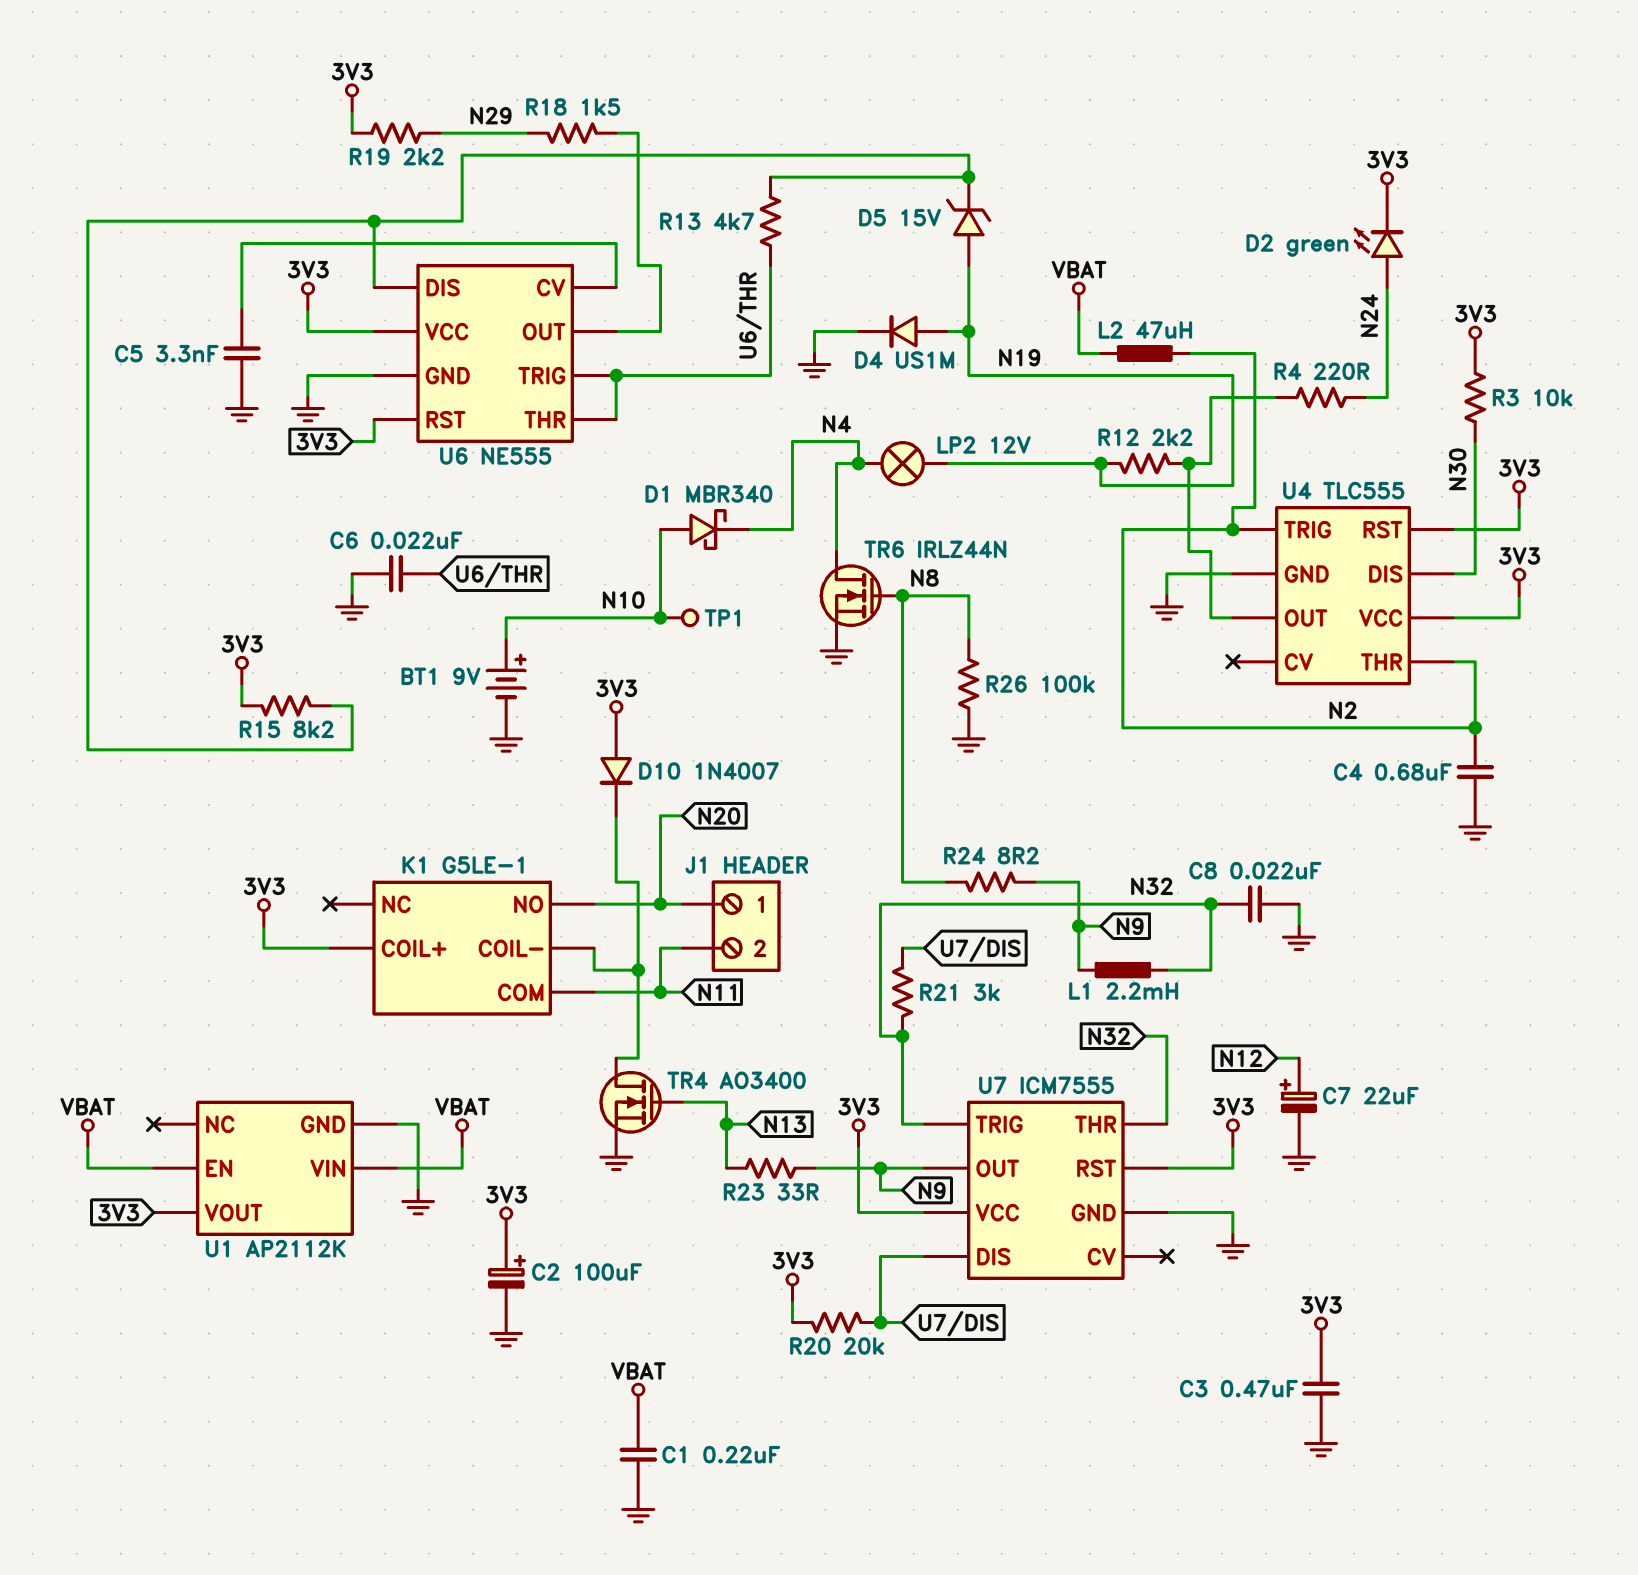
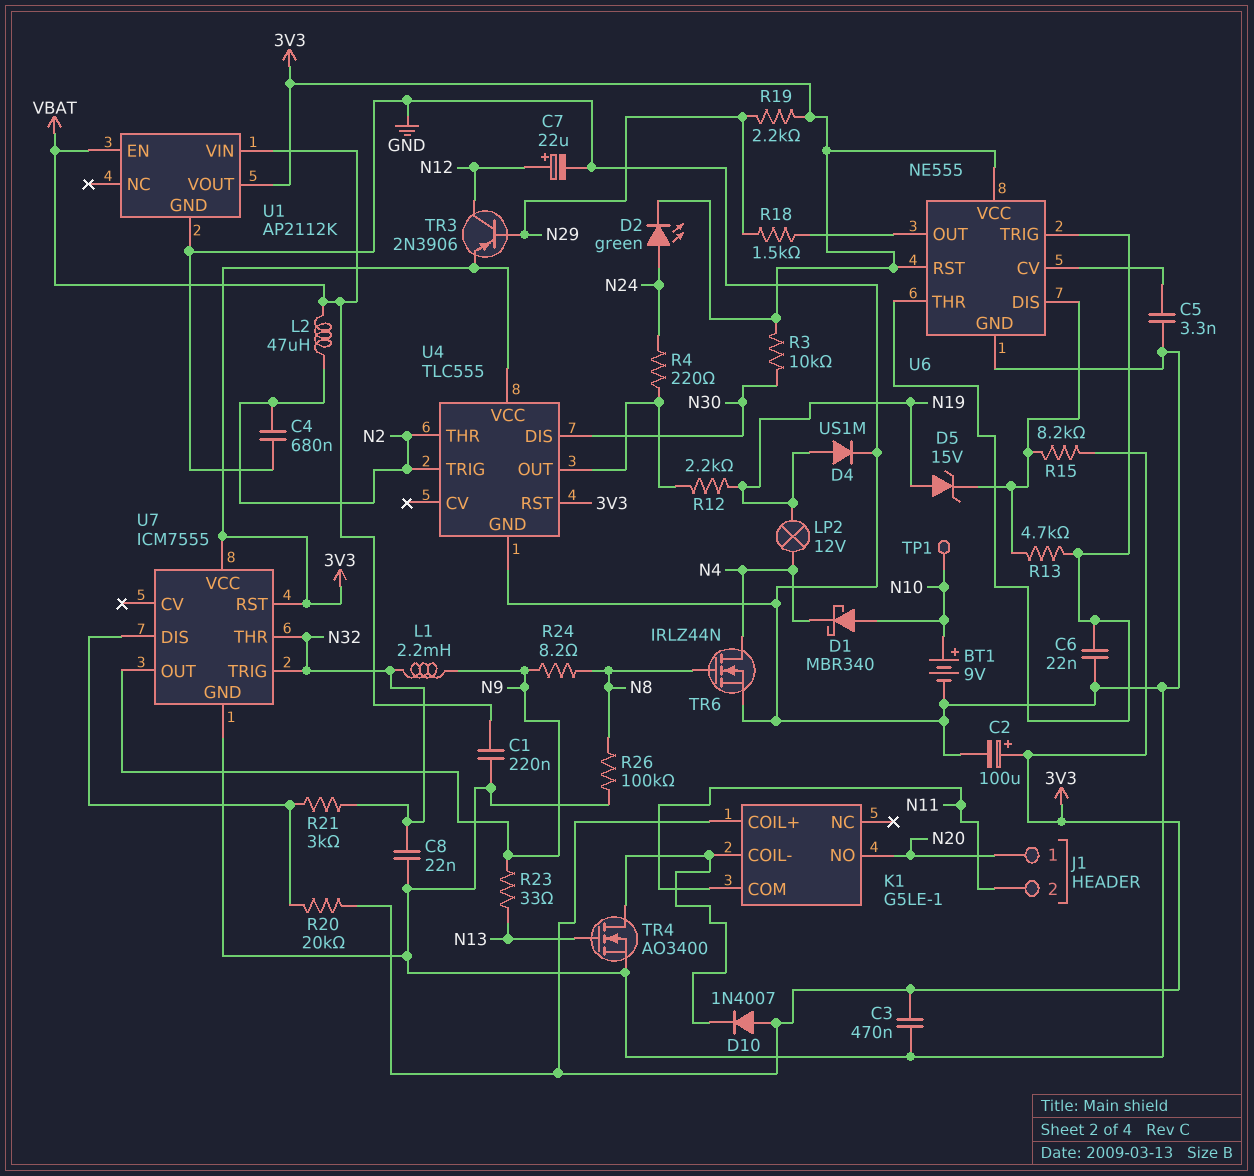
TR3: none -> PNP 2N3906 (B N29, C N12, E 3V3)

